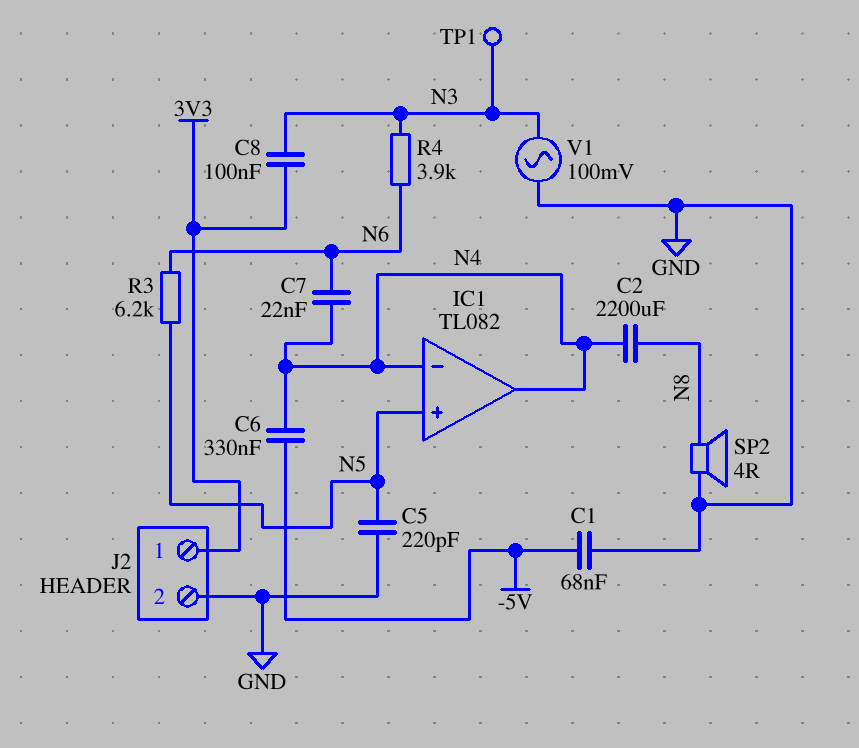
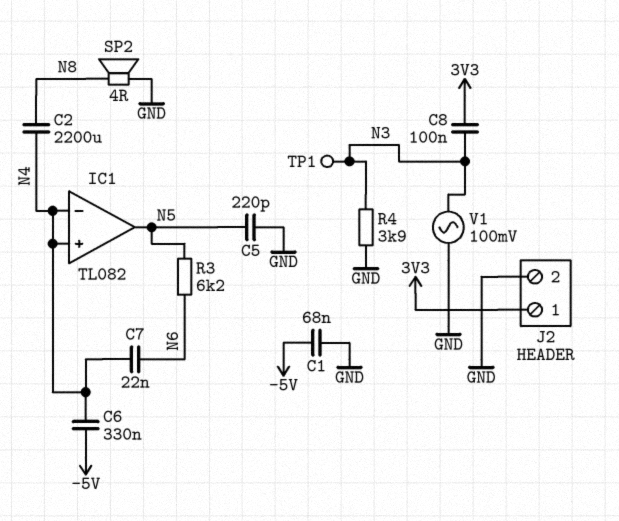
IC1 pin in+: N5 -> N4
IC1 pin out: N4 -> N5
R4: 3.9k (N3, N6) -> 3.9k (GND, N3)

